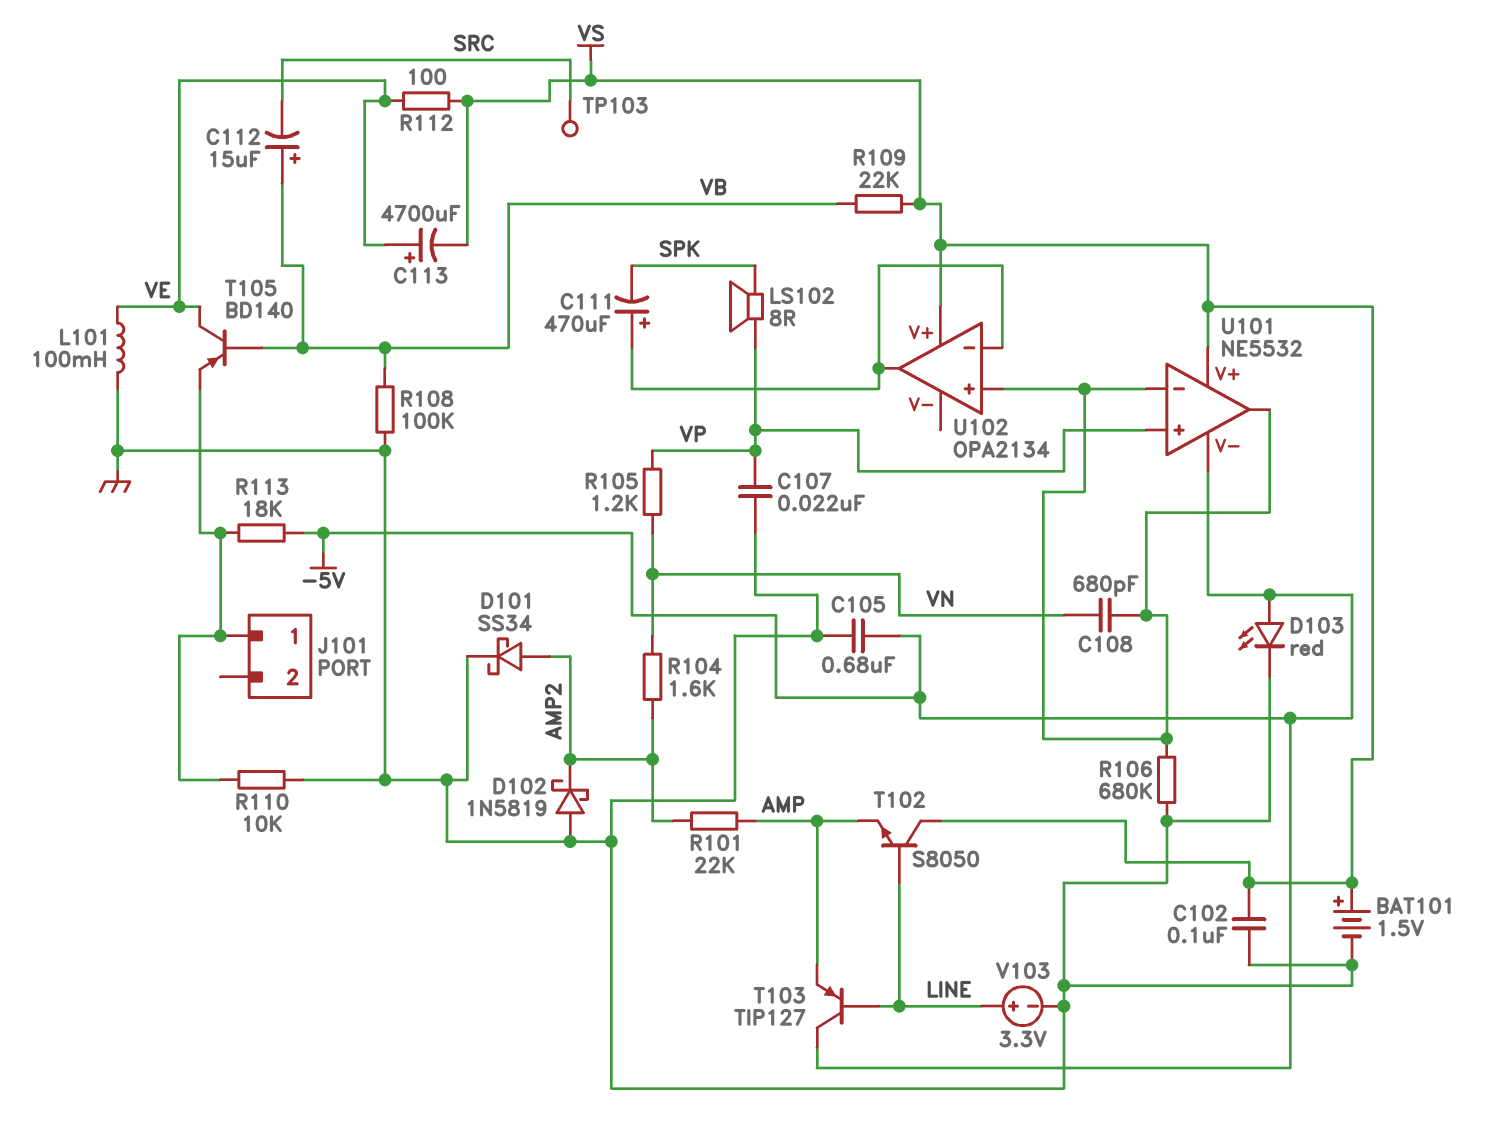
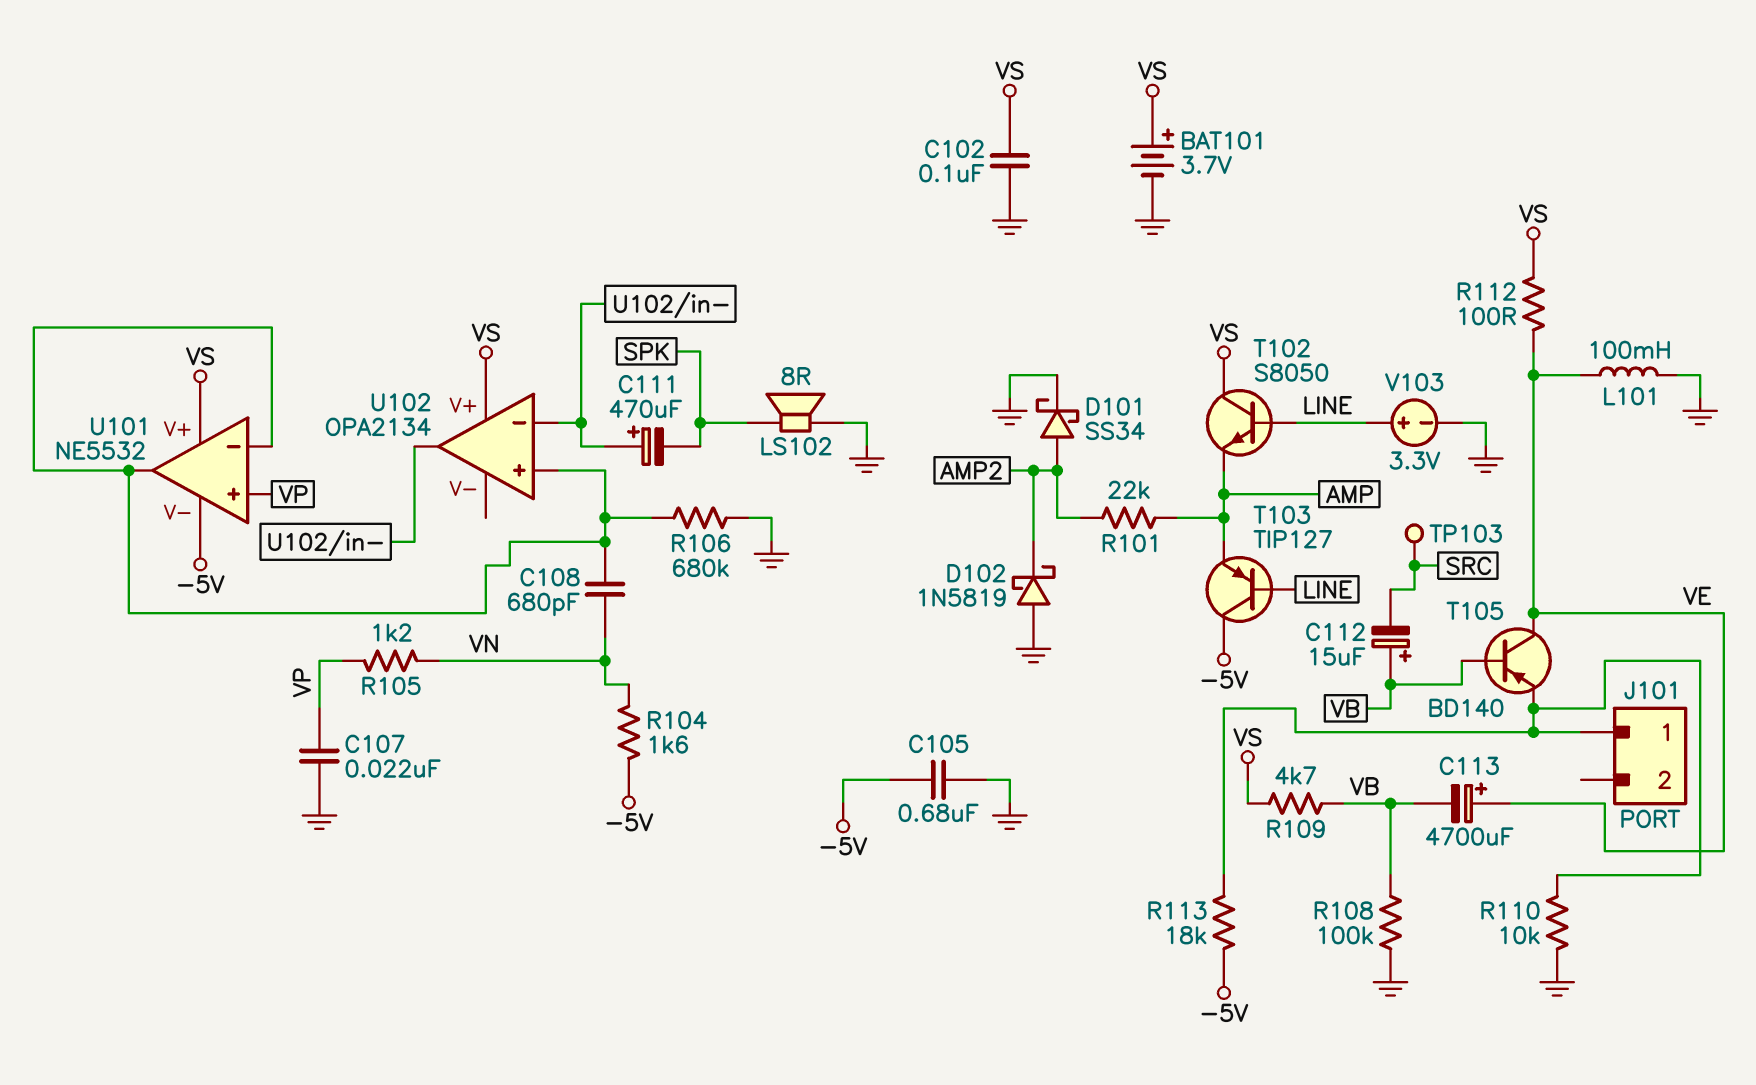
BAT101: 1.5V (plus VS, minus GND) -> 3.7V (plus VS, minus GND)
C113: 4700uF (plus VE, minus VS) -> 4700uF (plus VE, minus VB)
D103: LED red (A -5V, K GND) -> none
LS102: speaker 8R (SPK, VP) -> speaker 8R (GND, SPK)
R104: 1.6k (AMP2, VN) -> 1.6k (-5V, VN)
R109: 22k (VB, VS) -> 4.7k (VB, VS)

